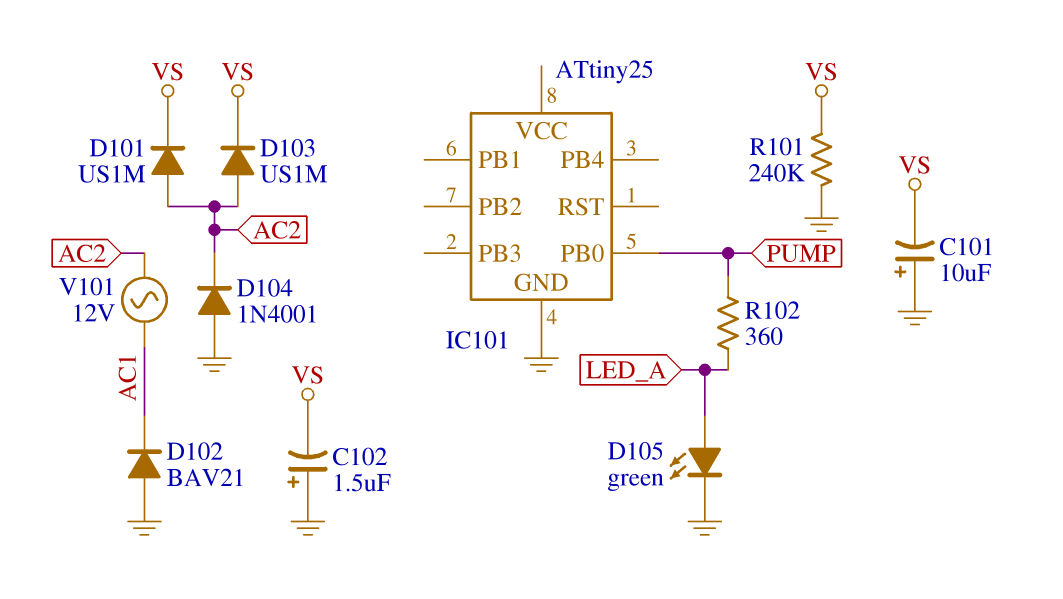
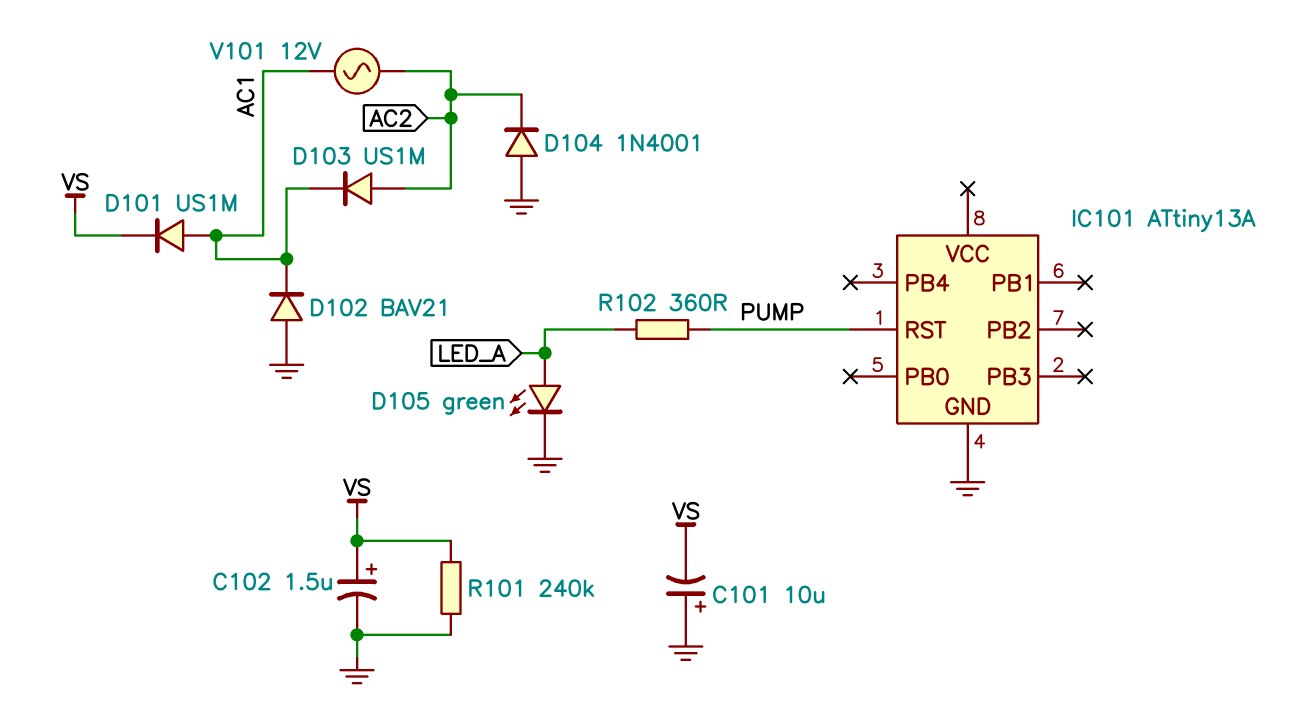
C102: 1.5uF (plus GND, minus VS) -> 1.5uF (plus VS, minus GND)
D101: diode US1M (A AC2, K VS) -> diode US1M (A AC1, K VS)
D103: diode US1M (A AC2, K VS) -> diode US1M (A AC2, K AC1)
IC101: ATtiny25 -> ATtiny13A
IC101 pin PB0: PUMP -> none
IC101 pin RST: none -> PUMP

